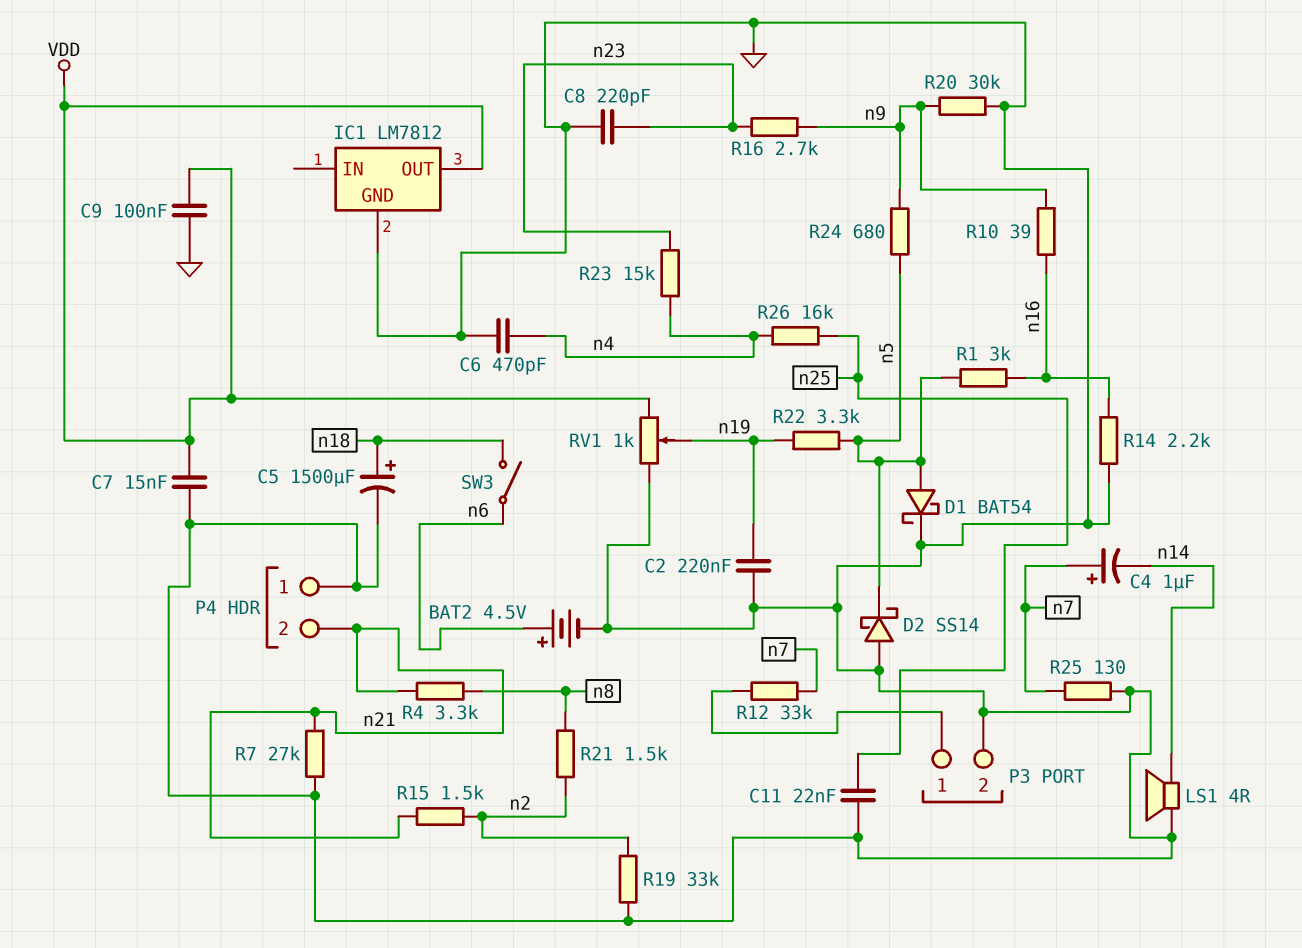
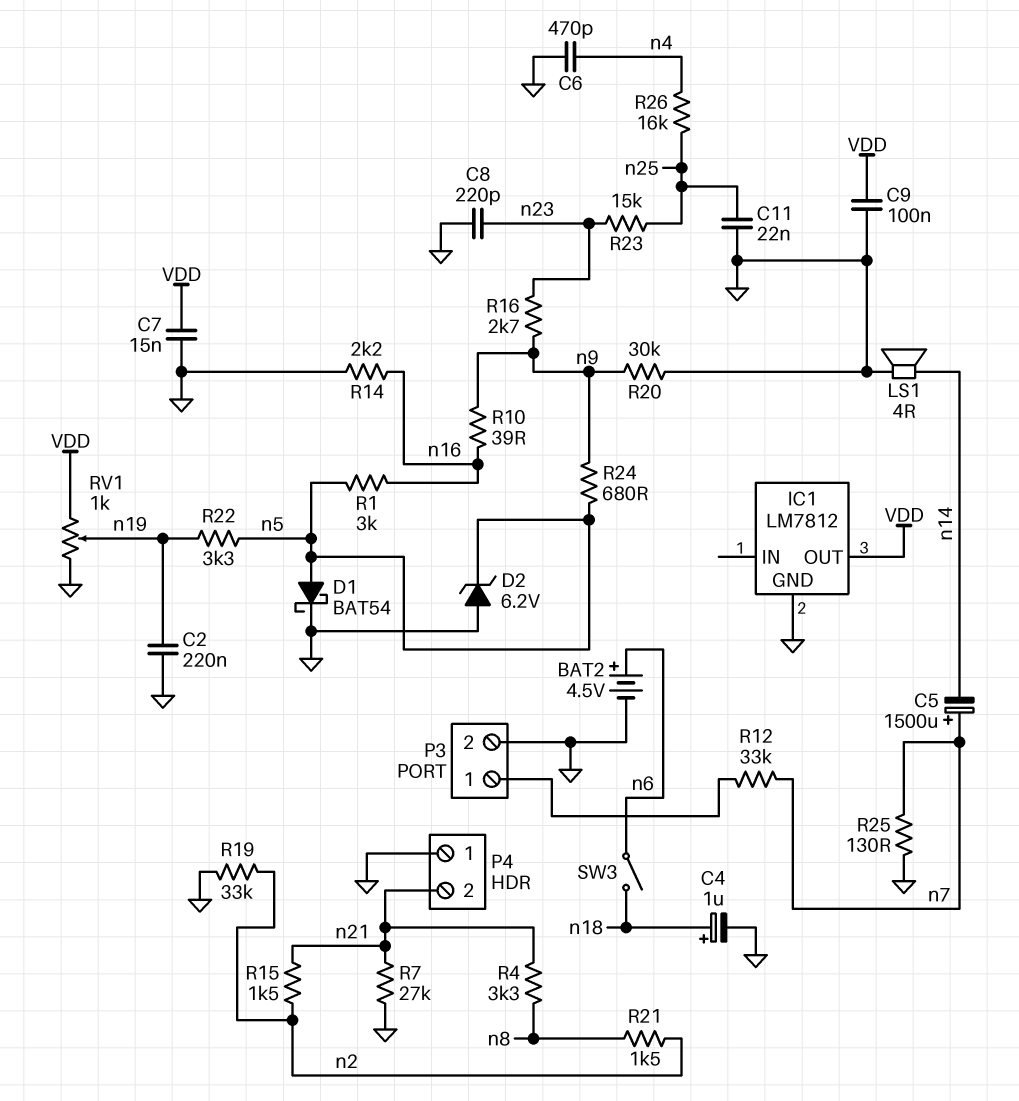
C4: 1uF (plus n7, minus n14) -> 1uF (plus n18, minus GND)
C5: 1500uF (plus n18, minus GND) -> 1500uF (plus n7, minus n14)
D2: schottky SS14 (A GND, K n5) -> zener 6.2V (A GND, K n5)
R23: 15k (n4, n23) -> 15k (n23, n25)

